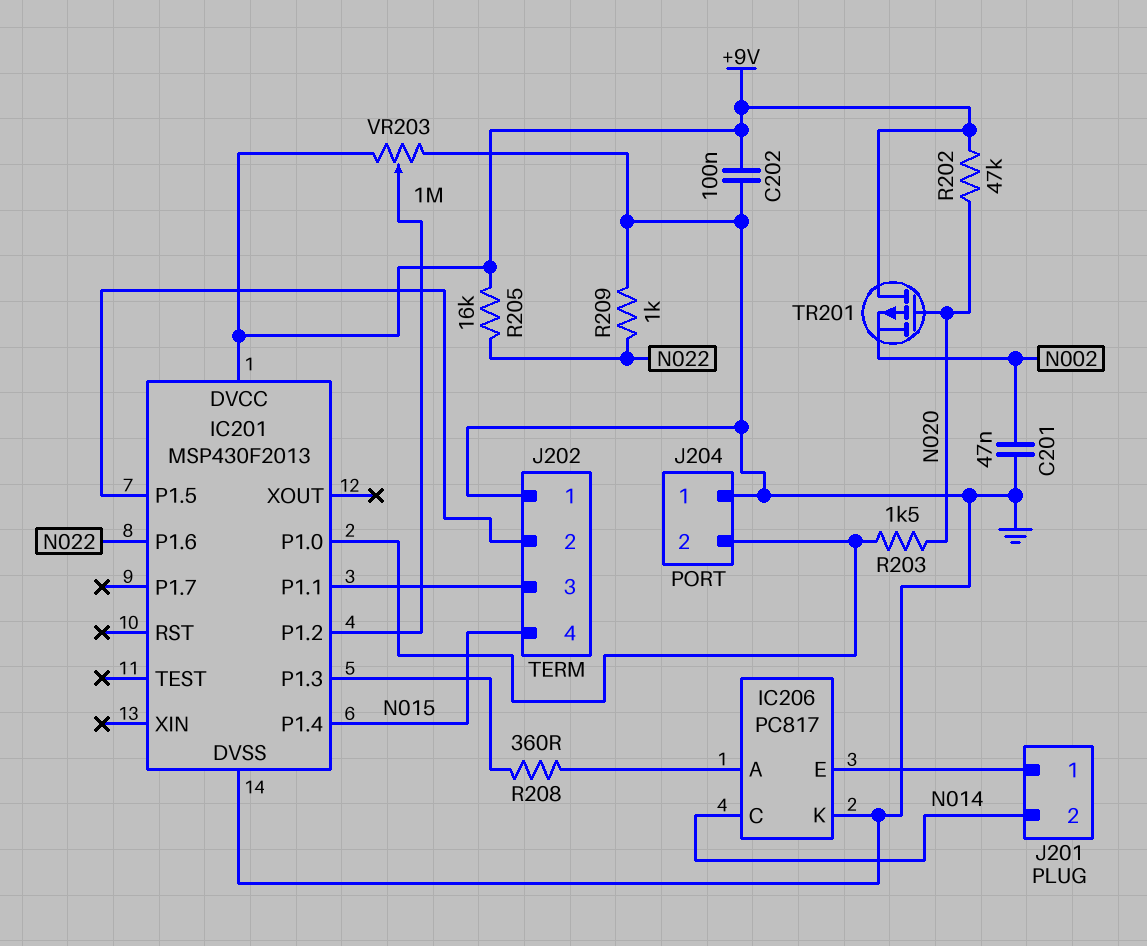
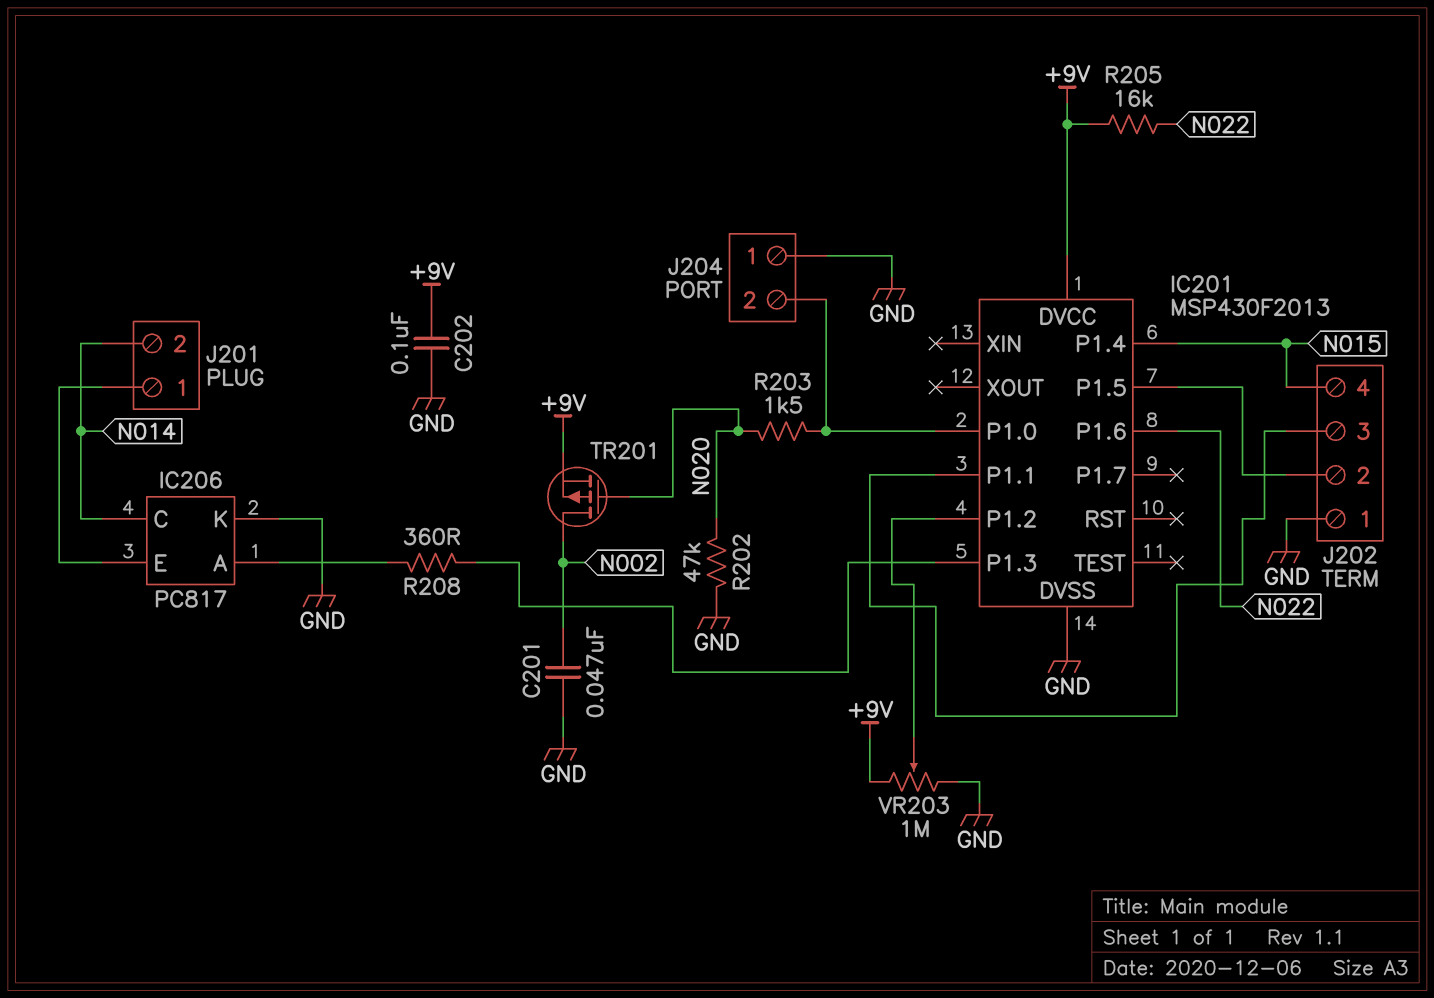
R202: 47k (+9V, N020) -> 47k (GND, N020)
R209: 1k (GND, N022) -> none
TR201: PMOS (G N020, D +9V, S N002) -> PMOS (G N020, D N002, S +9V)

